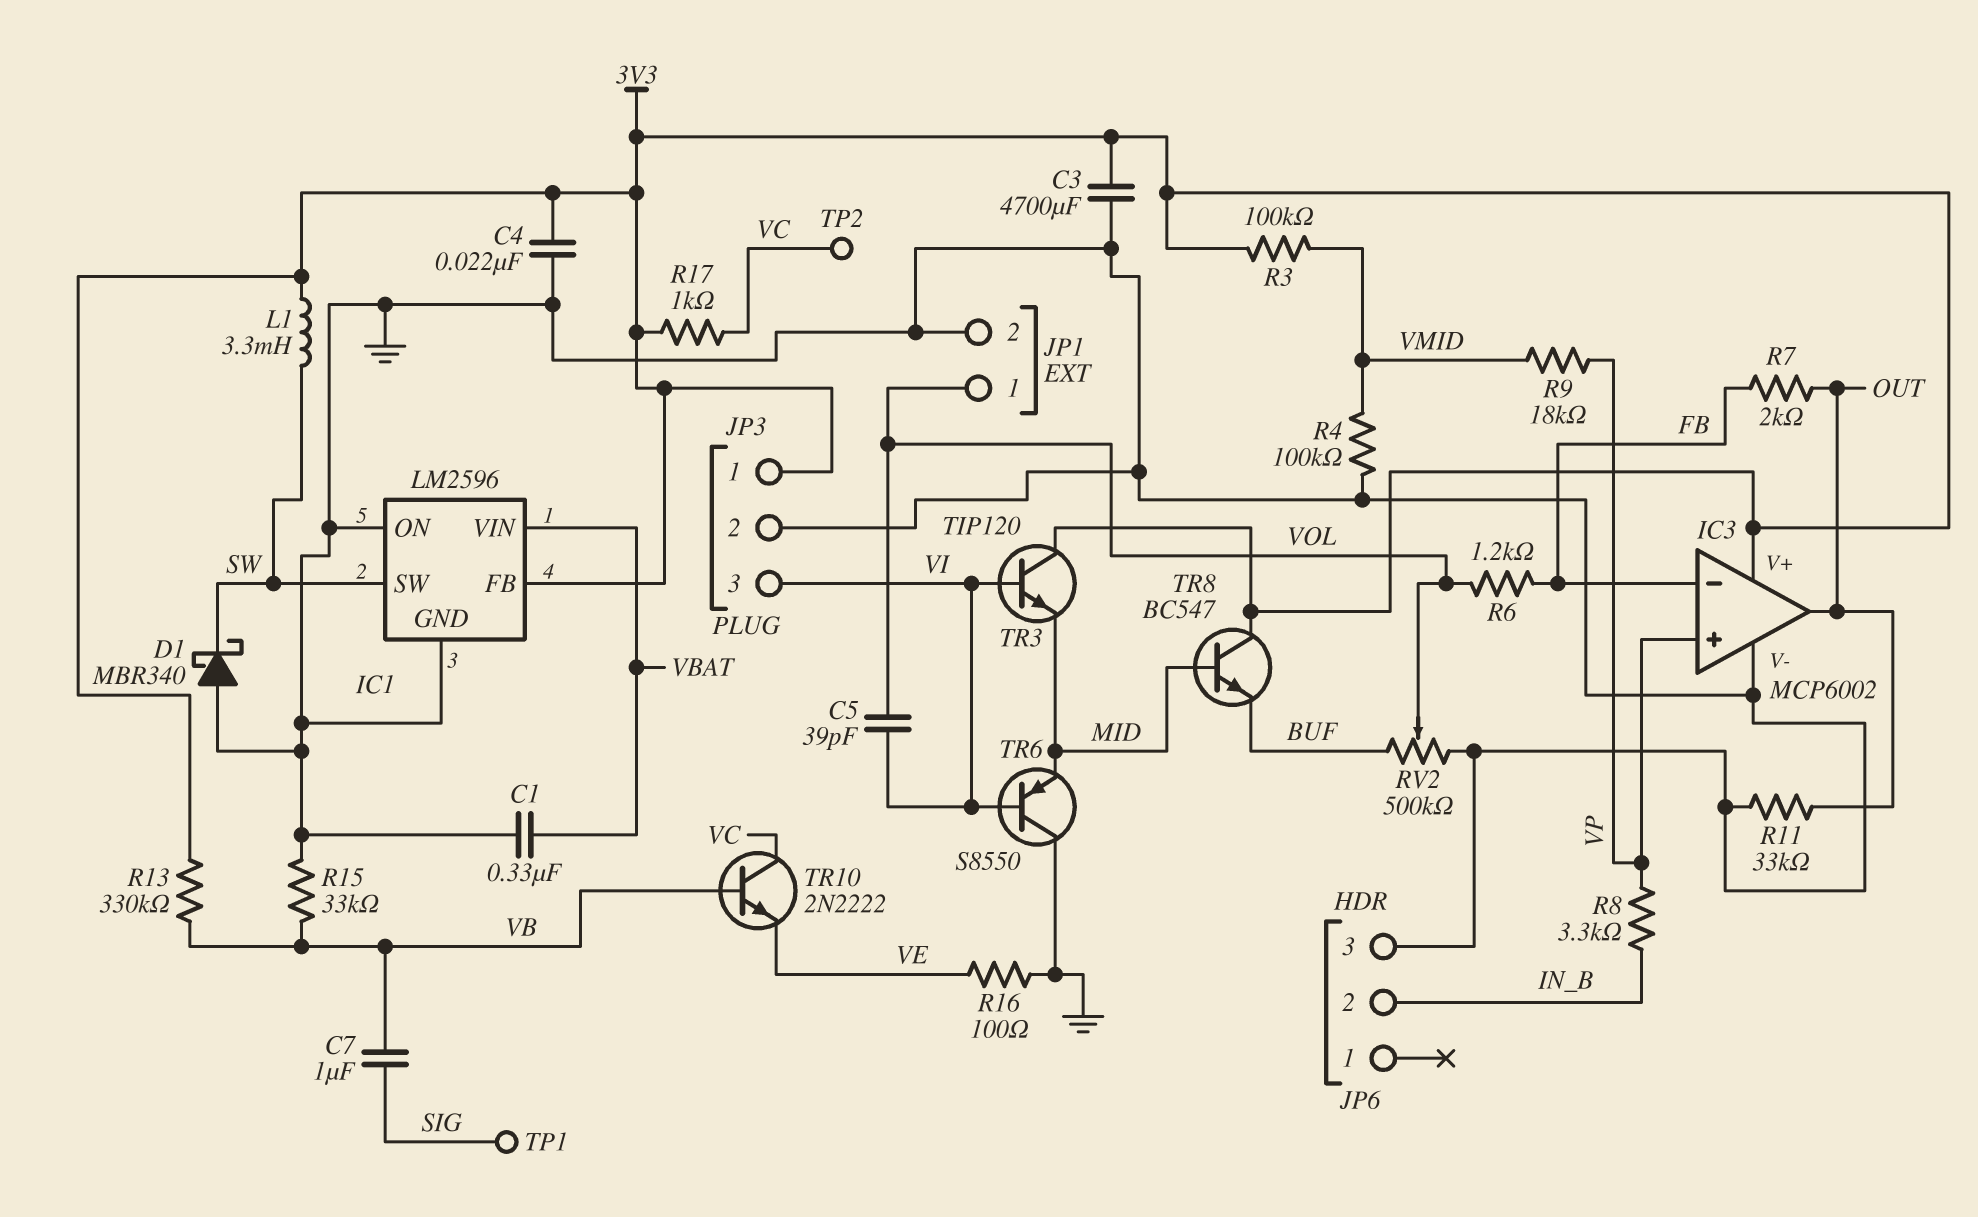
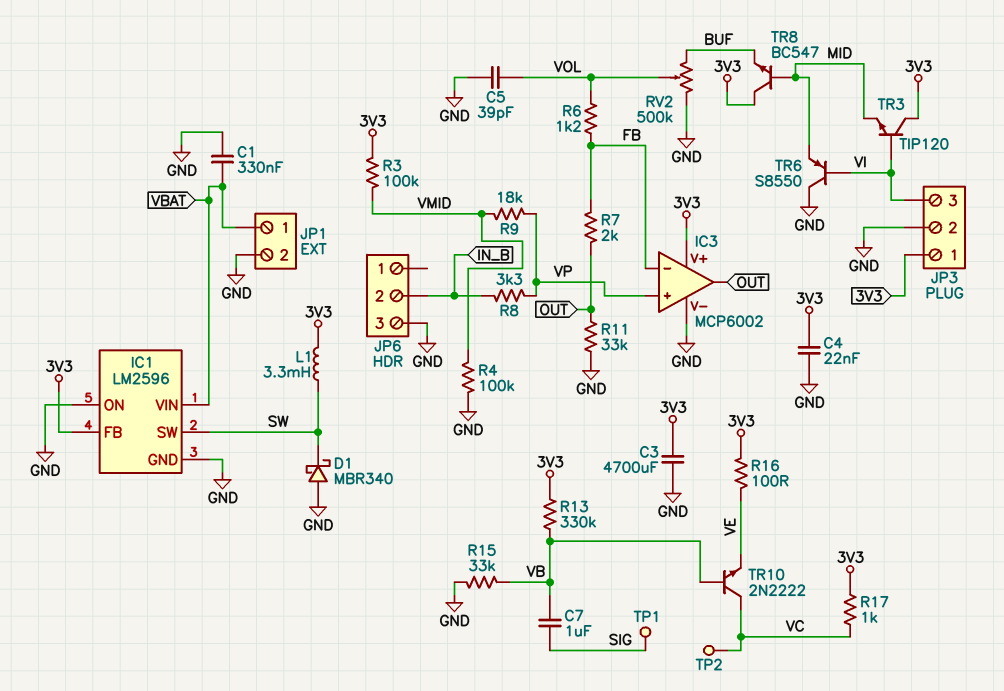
C5: 39pF (VI, VOL) -> 39pF (GND, VOL)
JP1 pin 1: VOL -> VBAT
R16: 100 (GND, VE) -> 100 (3V3, VE)

